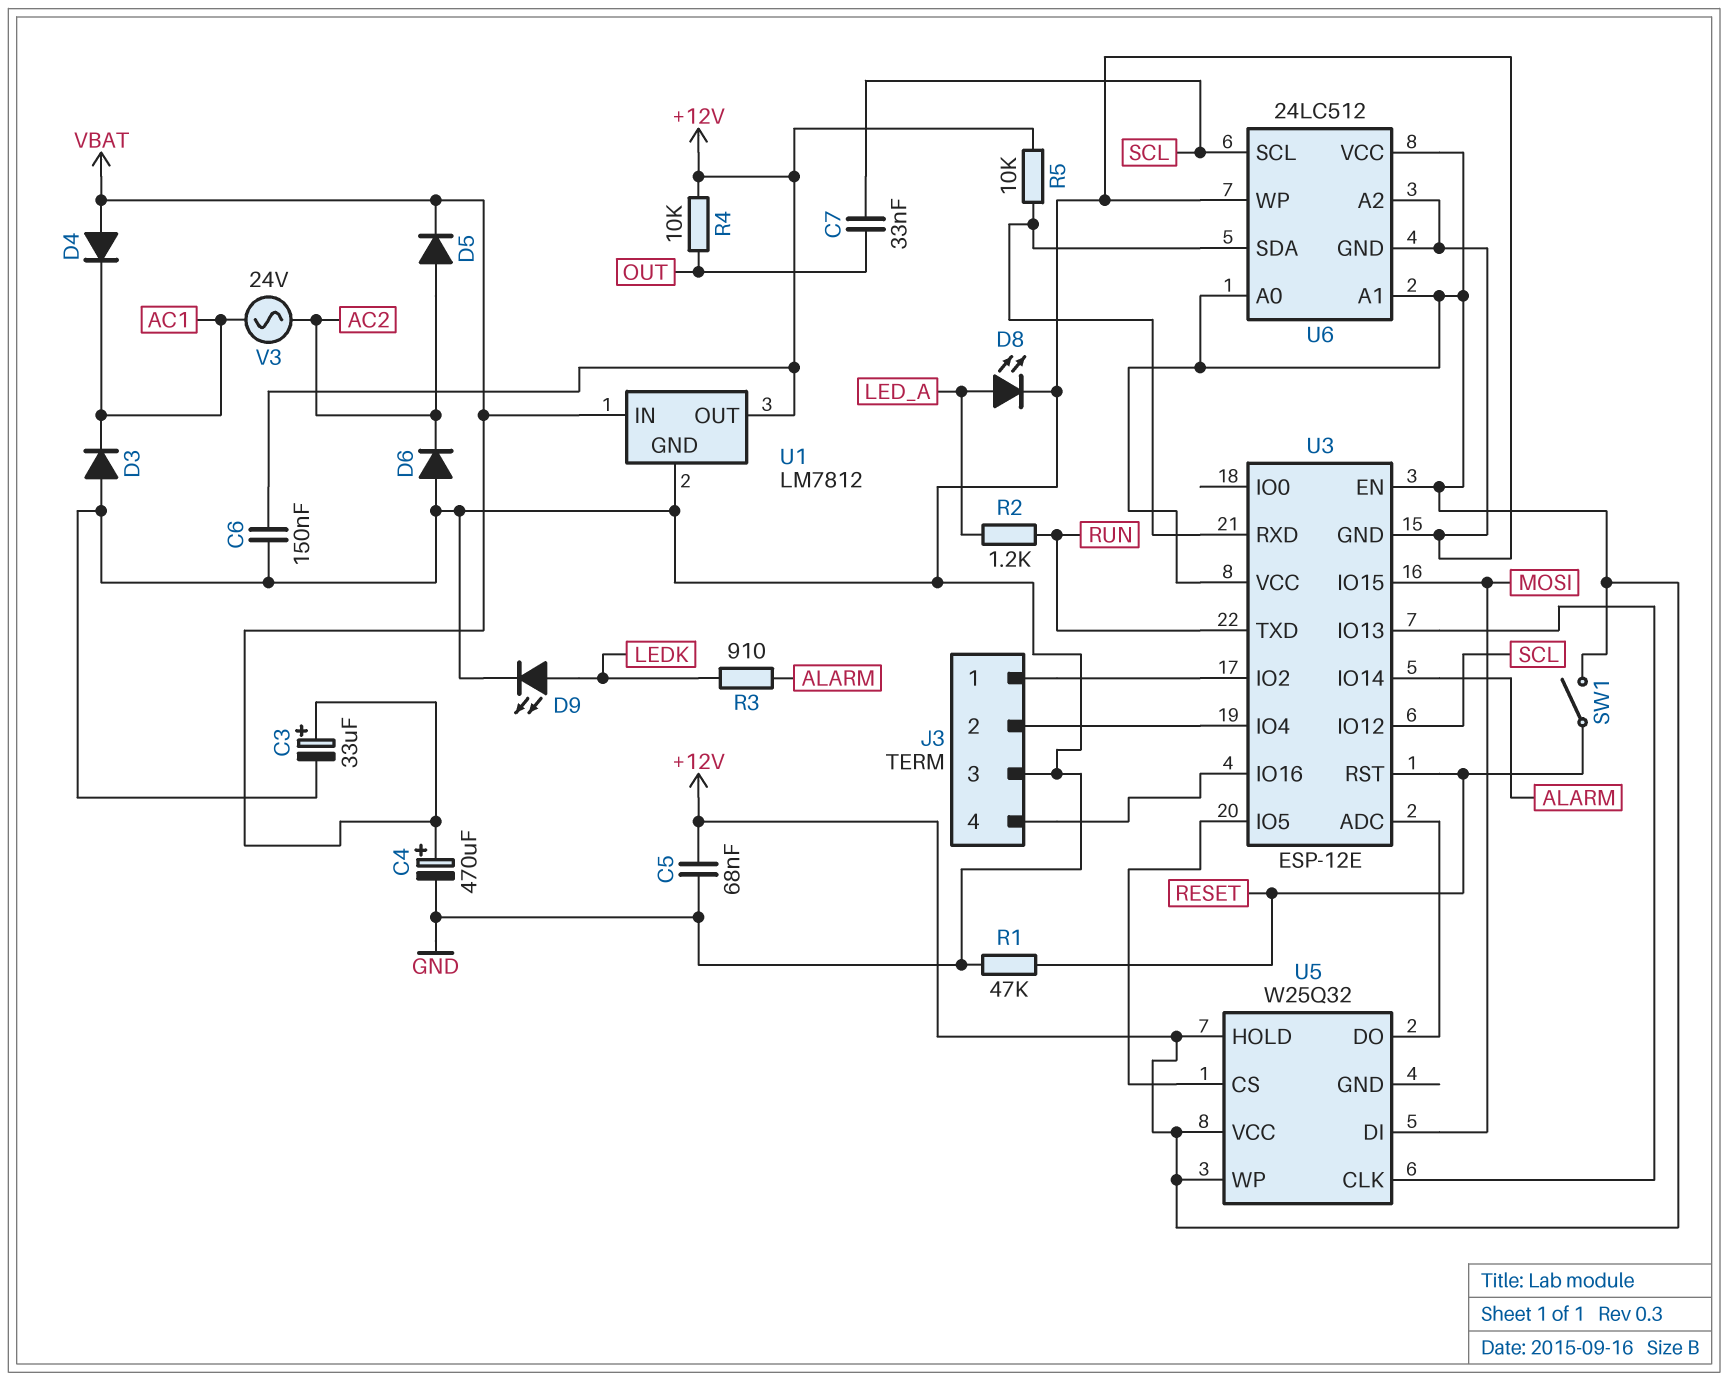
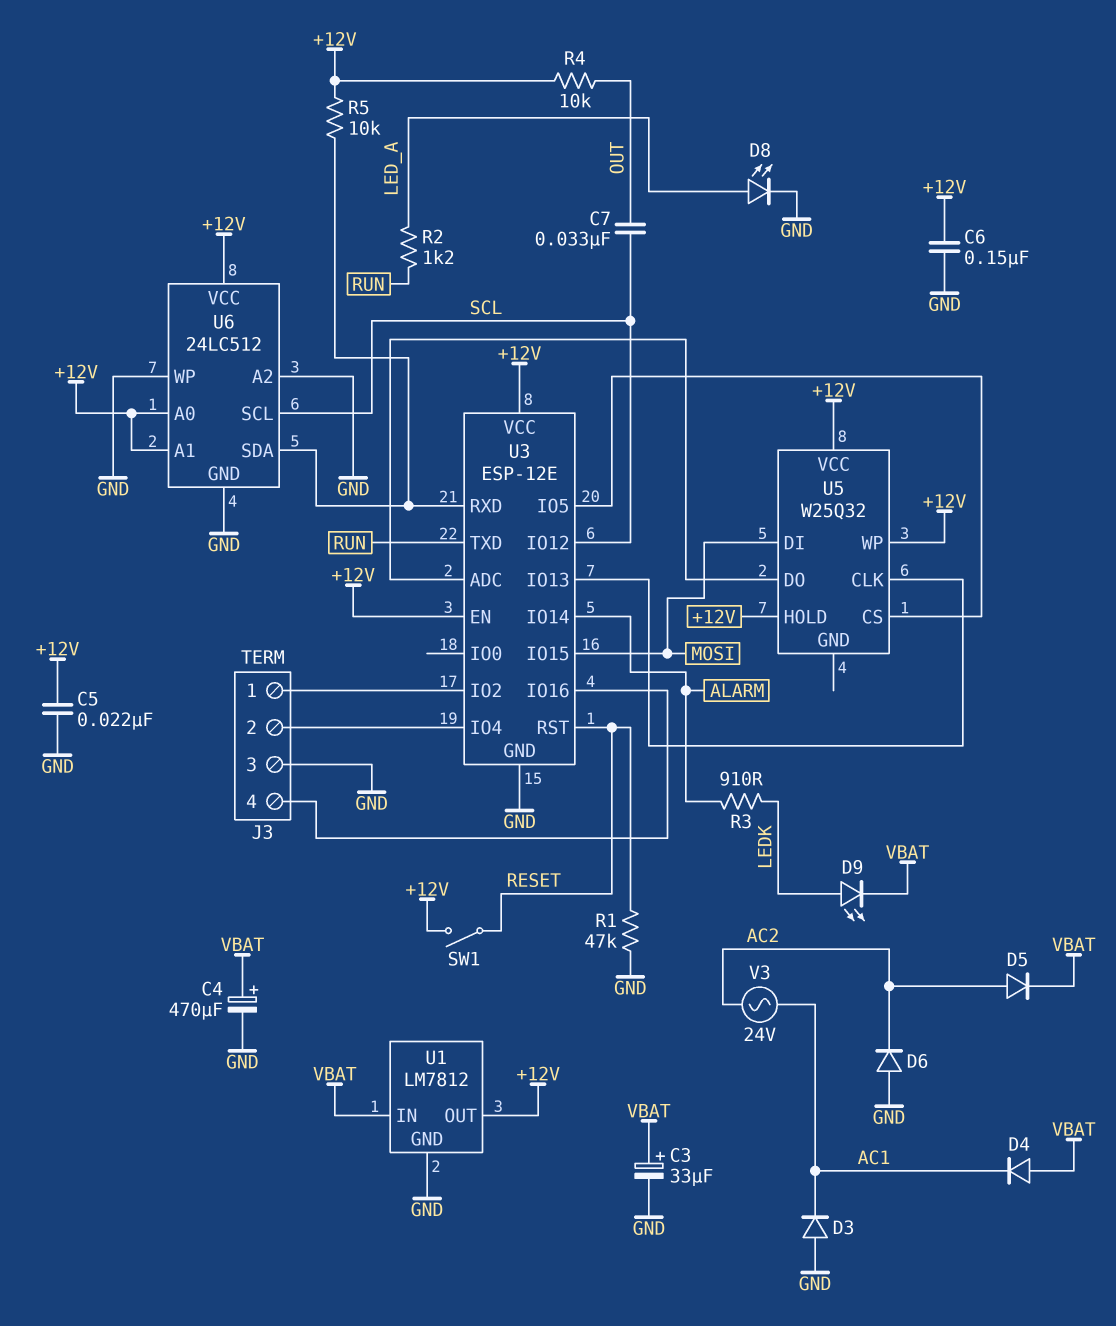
C5: 68nF (+12V, GND) -> 22nF (+12V, GND)
D9: LED (A LEDK, K GND) -> LED (A LEDK, K VBAT)

